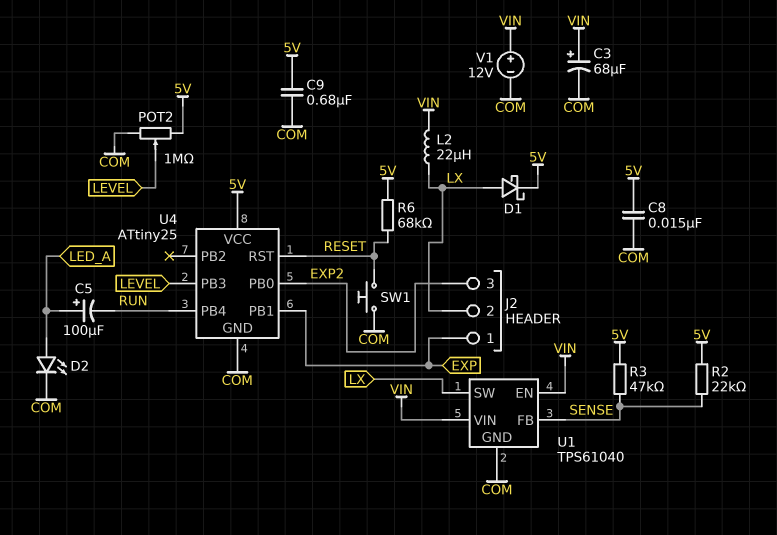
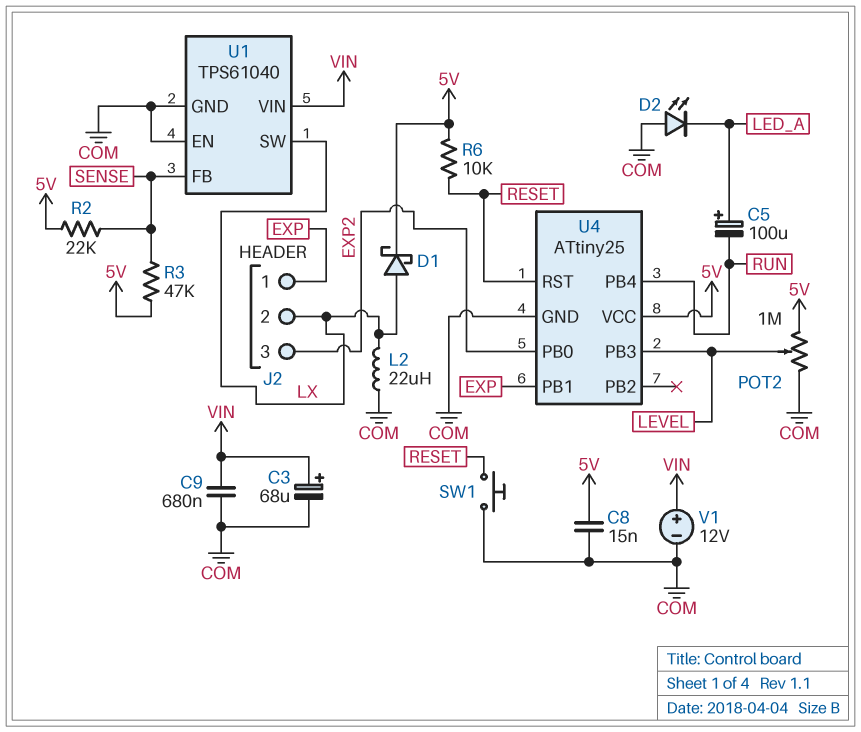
C9: 680nF (5V, COM) -> 680nF (COM, VIN)
D2: LED (A LED_A, K COM) -> LED (A COM, K LED_A)
L2: 22uH (LX, VIN) -> 22uH (COM, LX)
R6: 68k (5V, RESET) -> 10k (5V, RESET)
U1 pin EN: VIN -> COM

